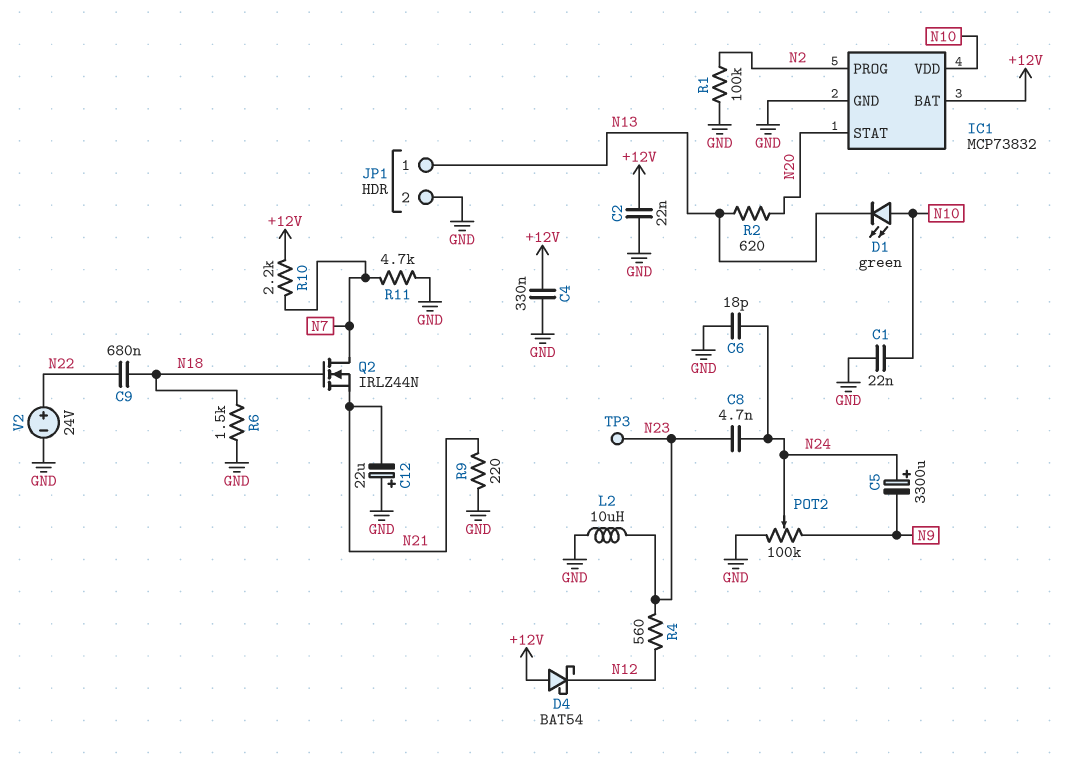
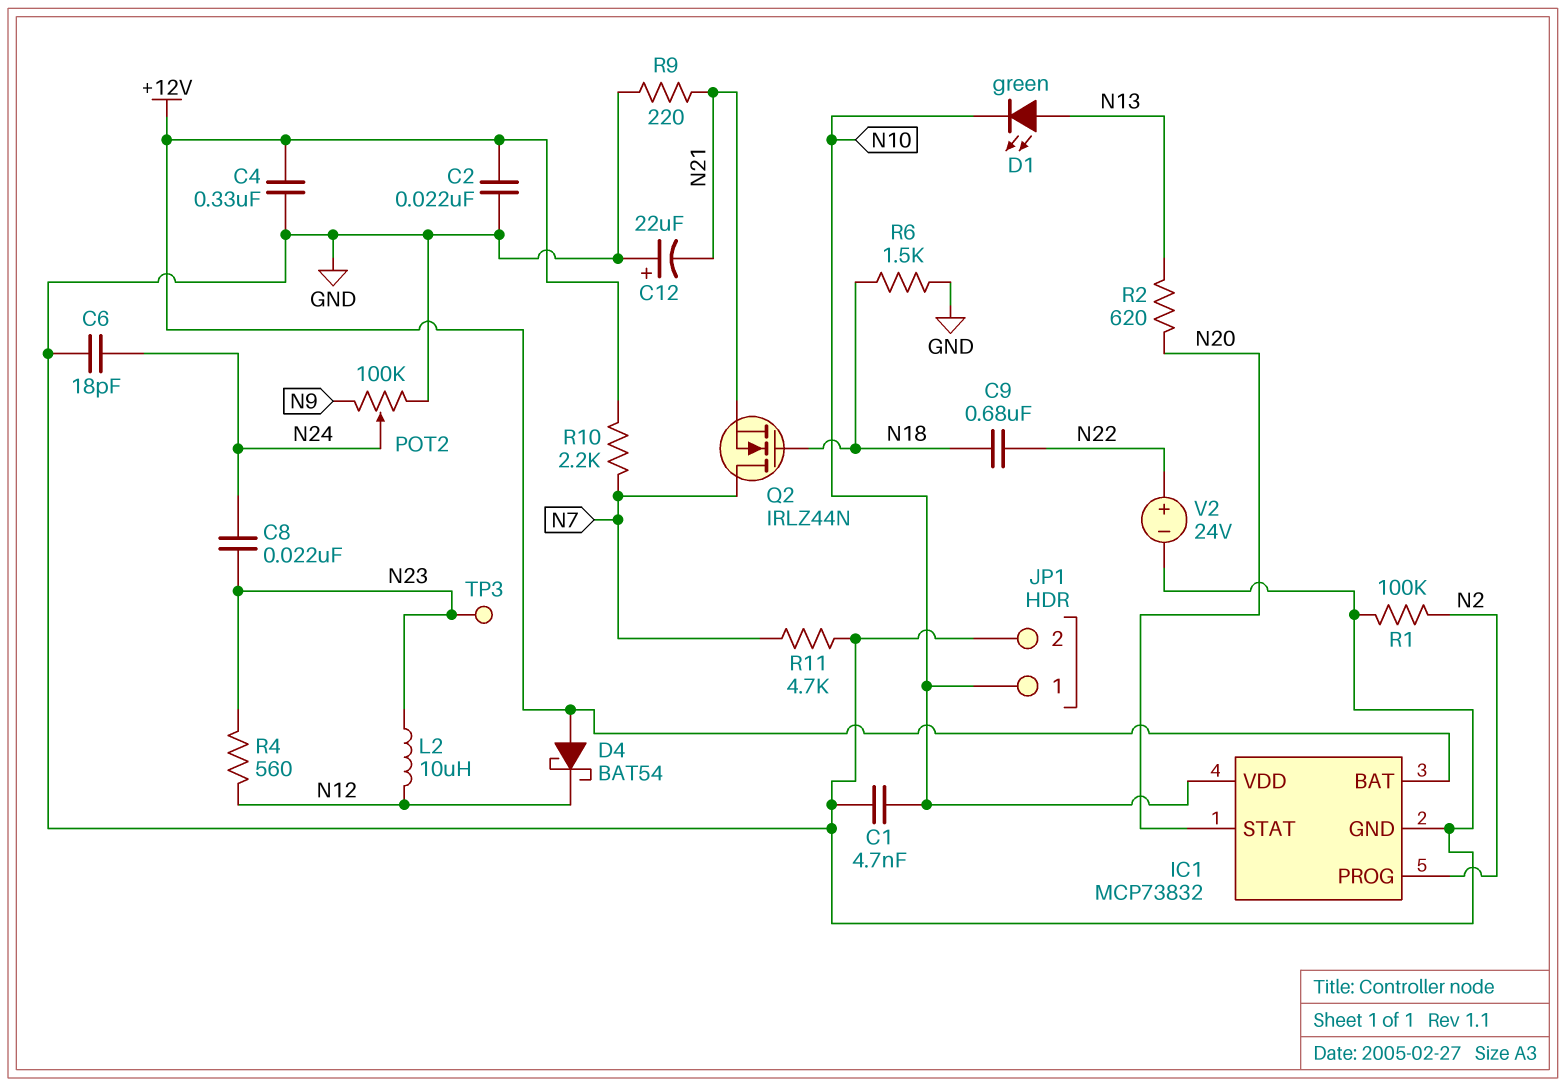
C1: 22nF (GND, N10) -> 4.7nF (GND, N10)
C5: 3300uF (plus N24, minus N9) -> none
C8: 4.7nF (N23, N24) -> 22nF (N23, N24)
D1: LED green (A N10, K N13) -> LED green (A N13, K N10)
JP1 pin 1: N13 -> N10
L2: 10uH (GND, N23) -> 10uH (N12, N23)

